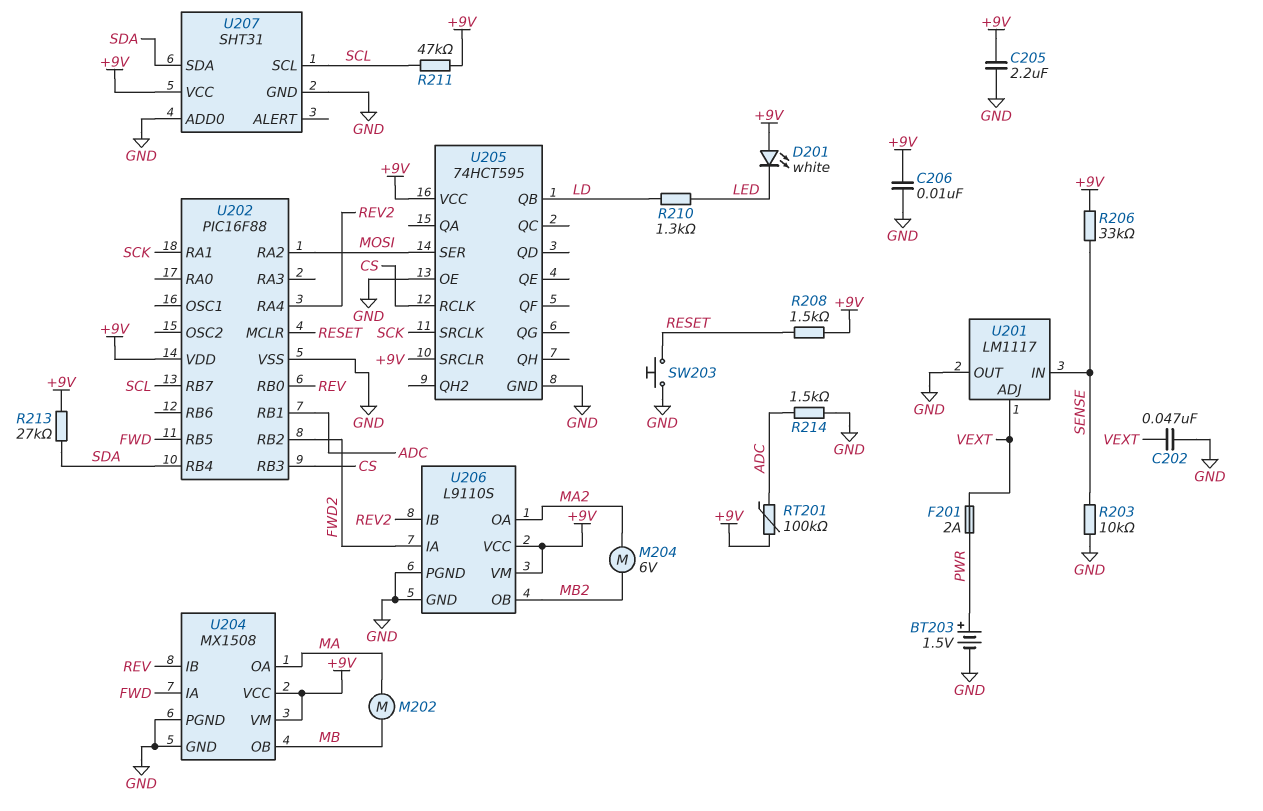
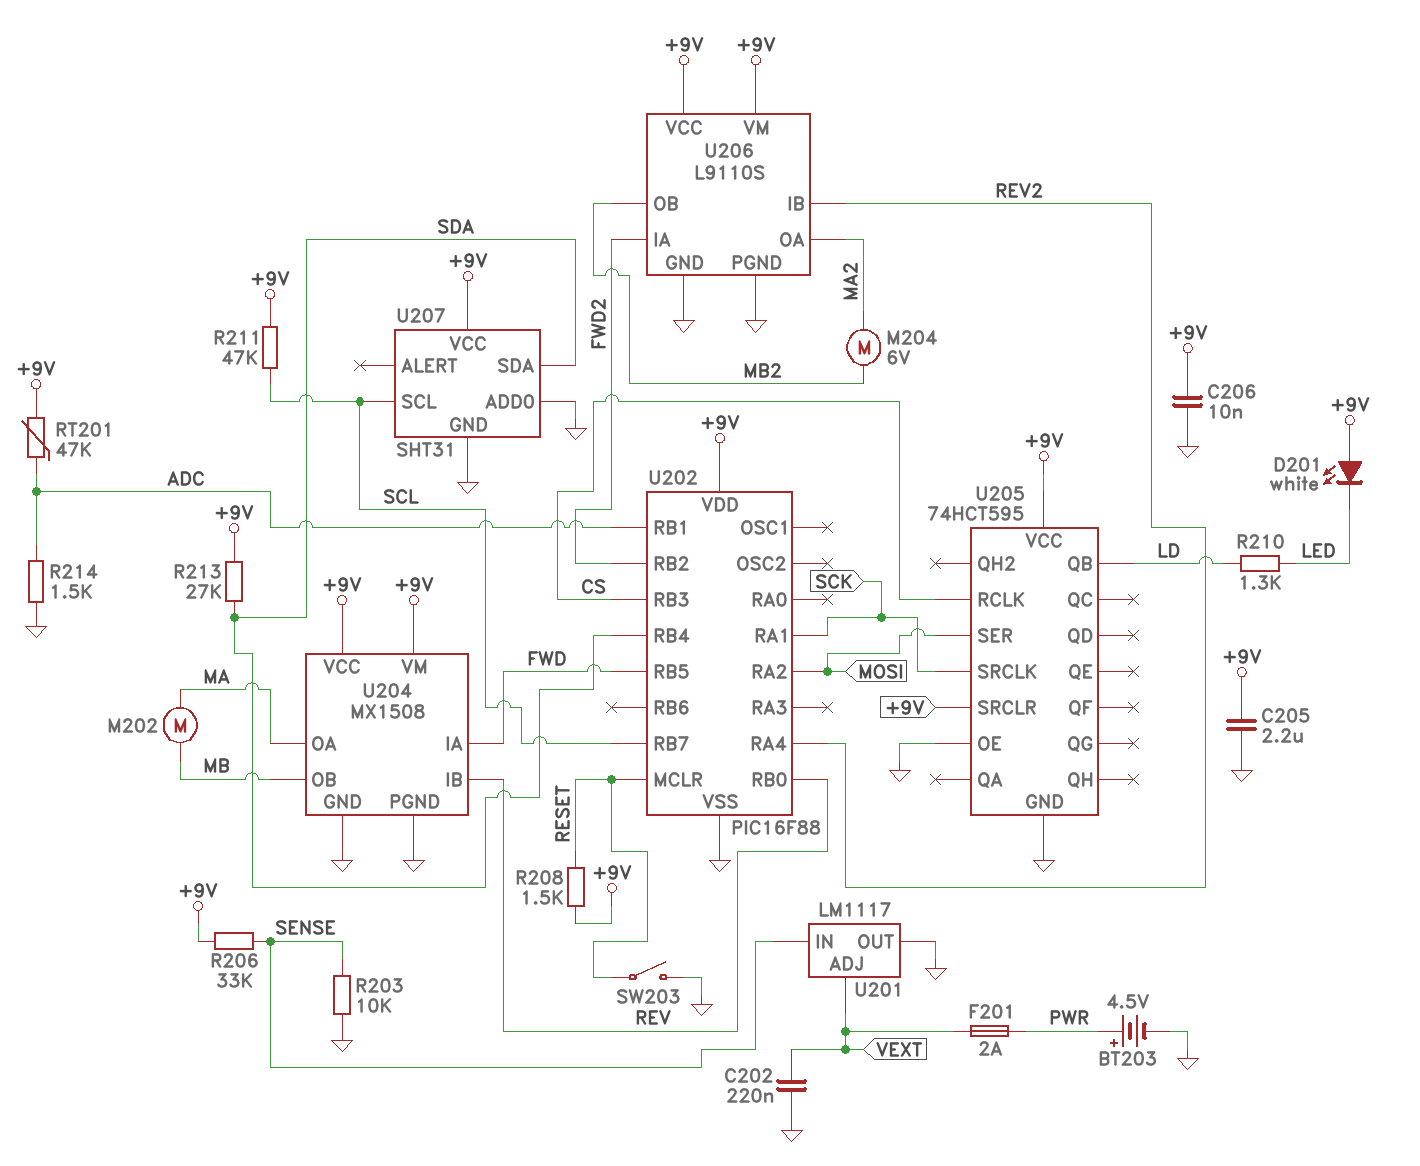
BT203: 1.5V (plus PWR, minus GND) -> 4.5V (plus PWR, minus GND)
C202: 47nF (GND, VEXT) -> 220nF (GND, VEXT)
RT201: 100k (+9V, ADC) -> 47k (+9V, ADC)
SW203: button (GND, RESET) -> switch (GND, RESET)

